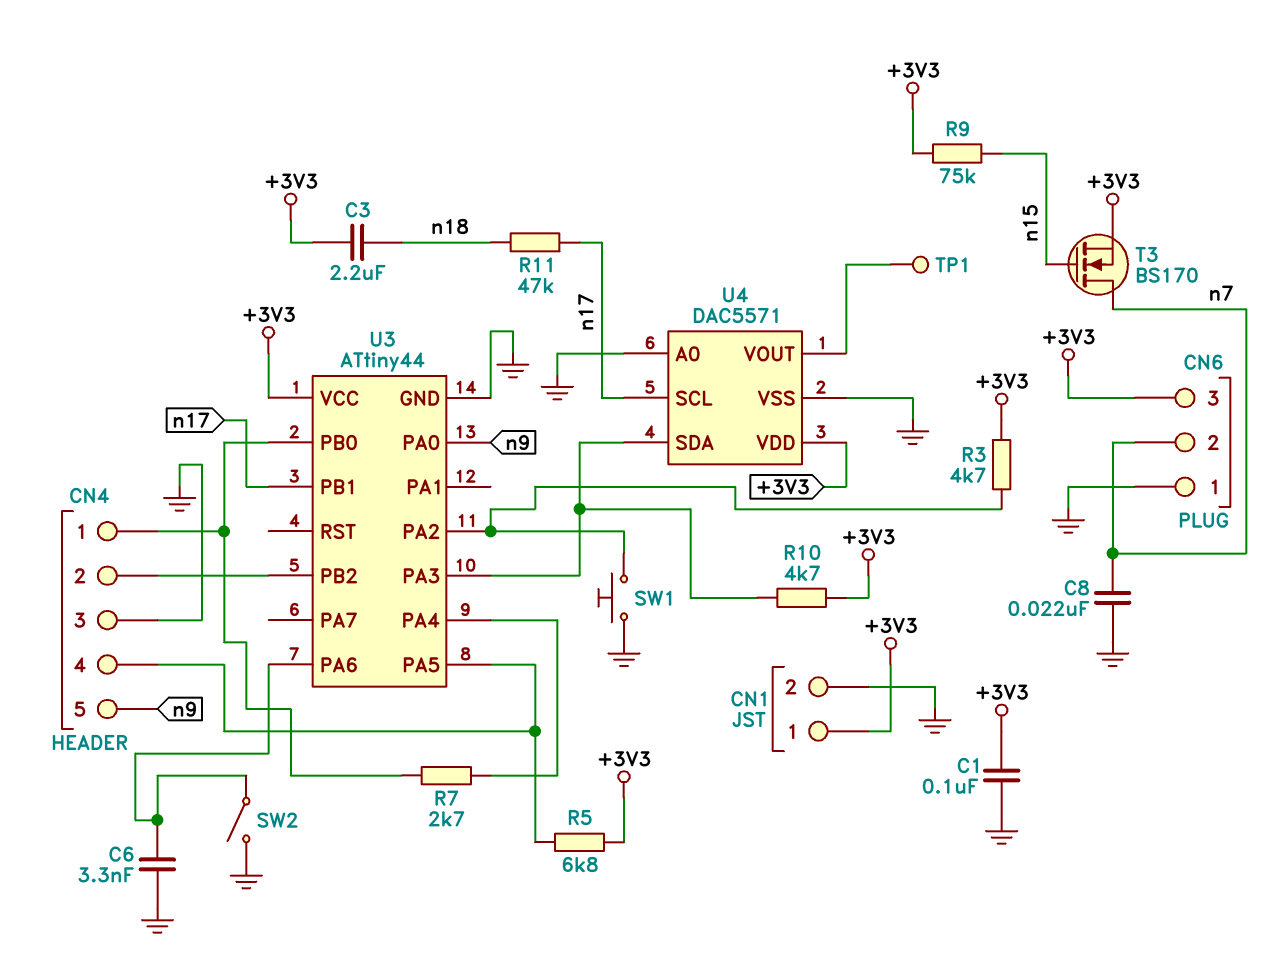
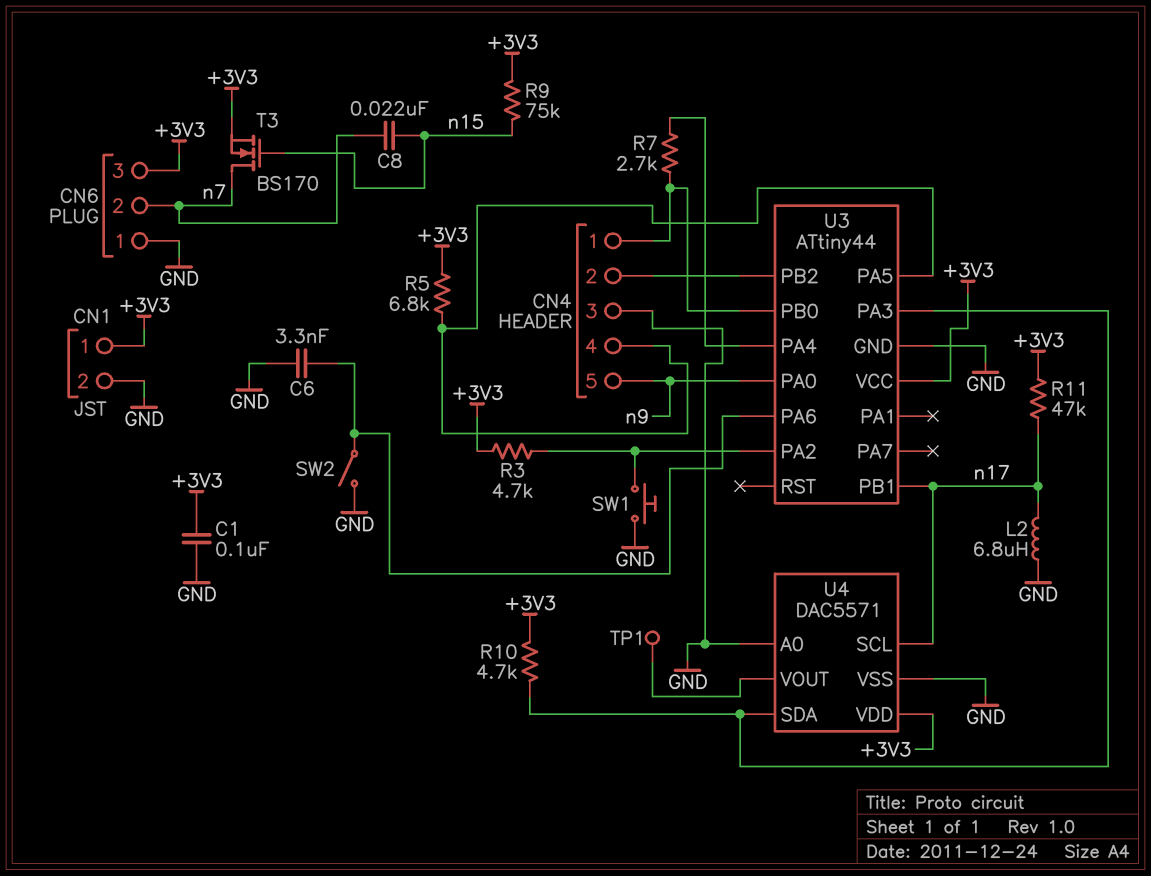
C3: 2.2uF (+3V3, n18) -> none
C8: 22nF (GND, n7) -> 22nF (n7, n15)
L2: none -> 6.8uH (GND, n17)
R11: 47k (n17, n18) -> 47k (+3V3, n17)

